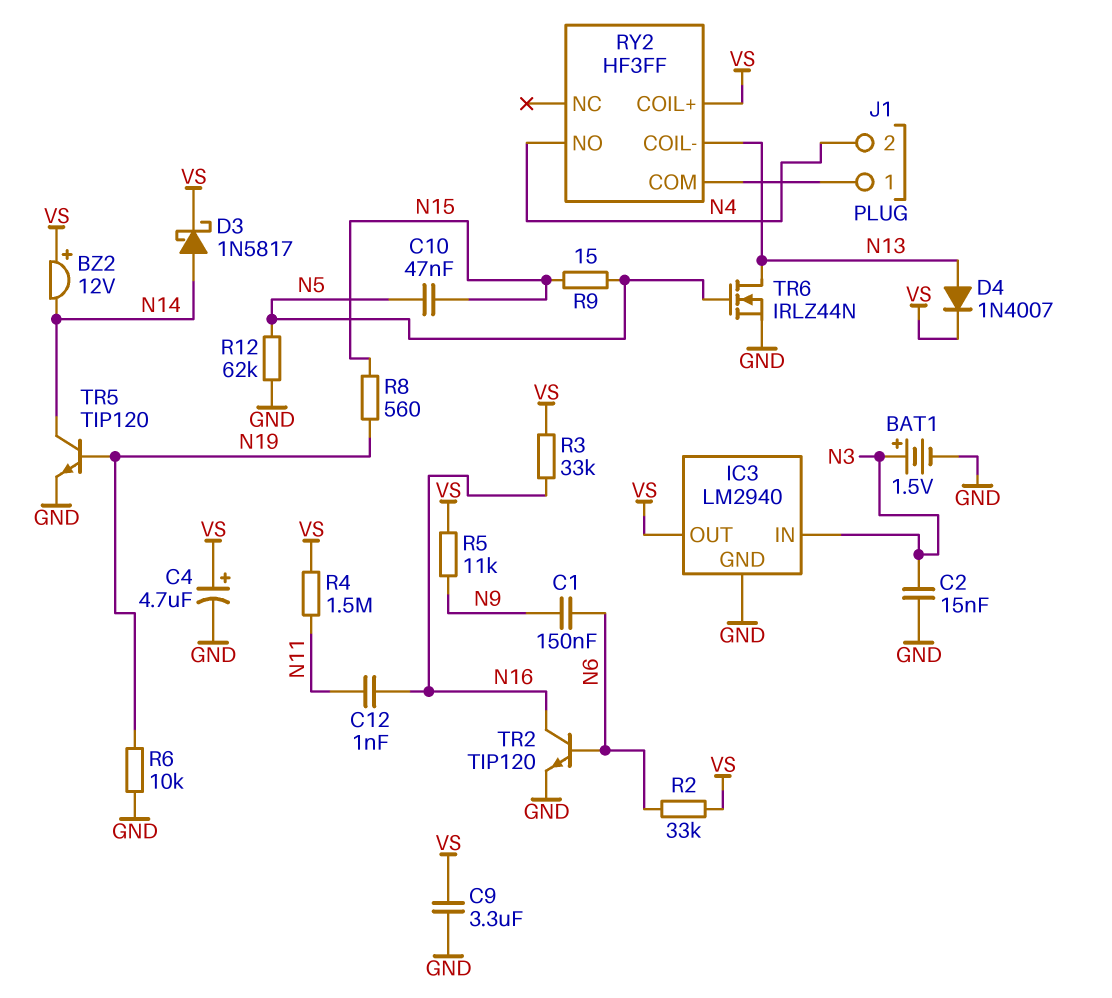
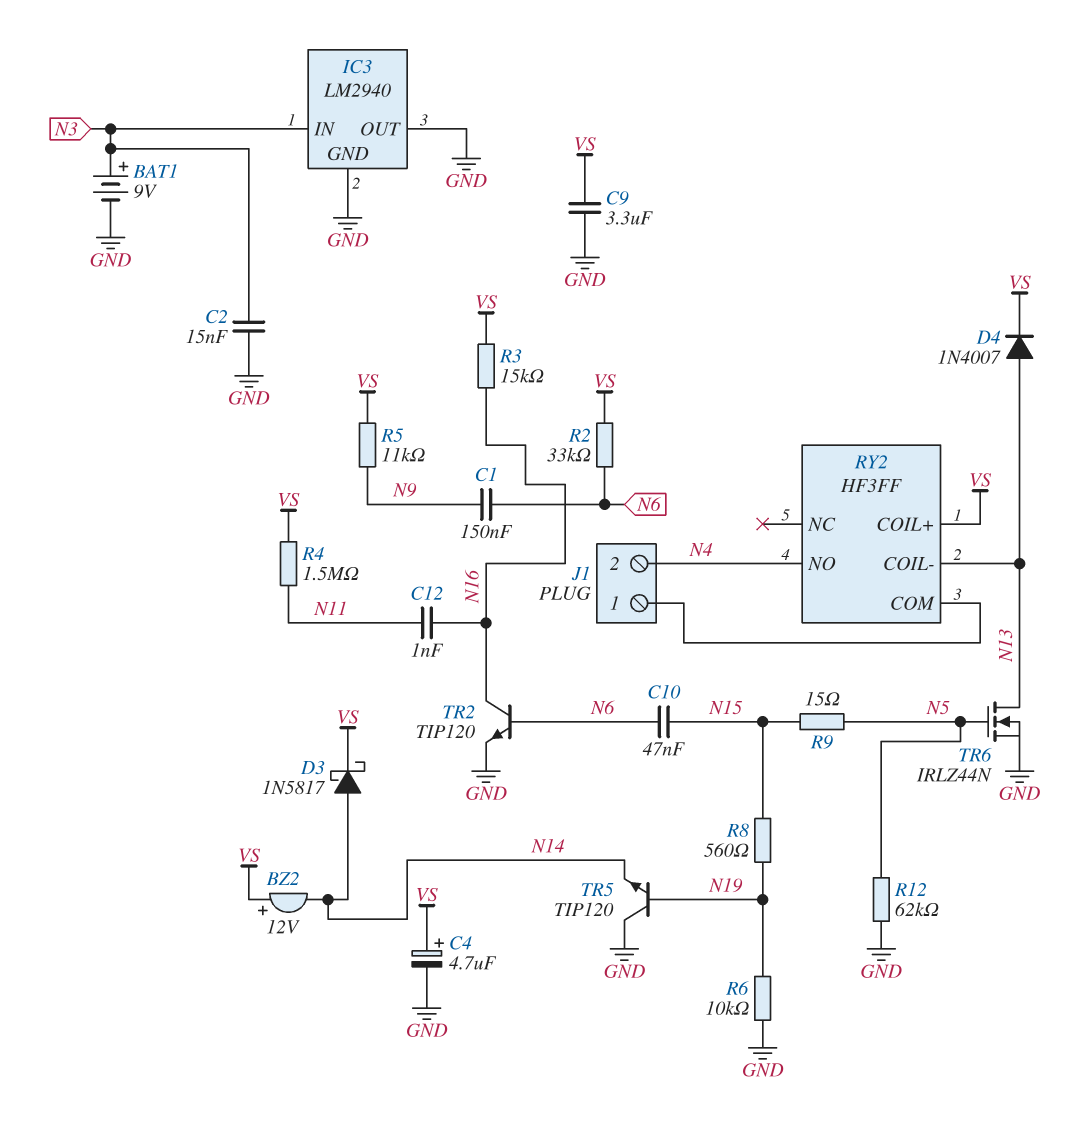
BAT1: 1.5V (plus N3, minus GND) -> 9V (plus N3, minus GND)
C10: 47nF (N5, N15) -> 47nF (N6, N15)
IC3 pin OUT: VS -> GND
R3: 33k (N16, VS) -> 15k (N16, VS)
TR5: NPN TIP120 (B N19, C N14, E GND) -> NPN TIP120 (B N19, C GND, E N14)

